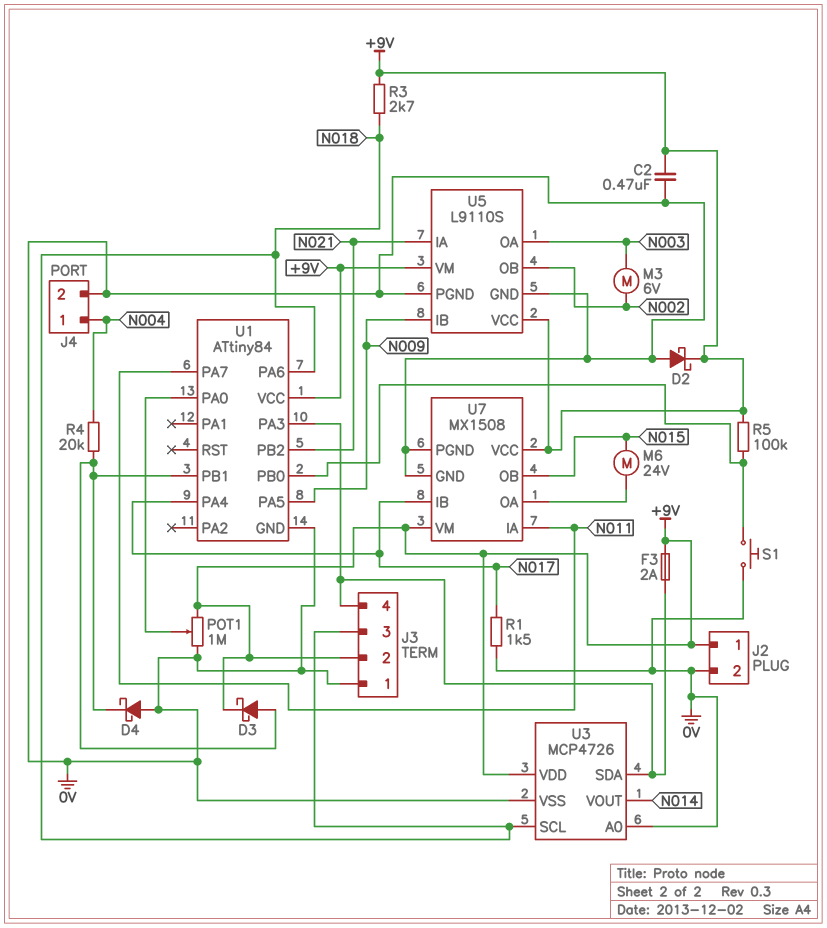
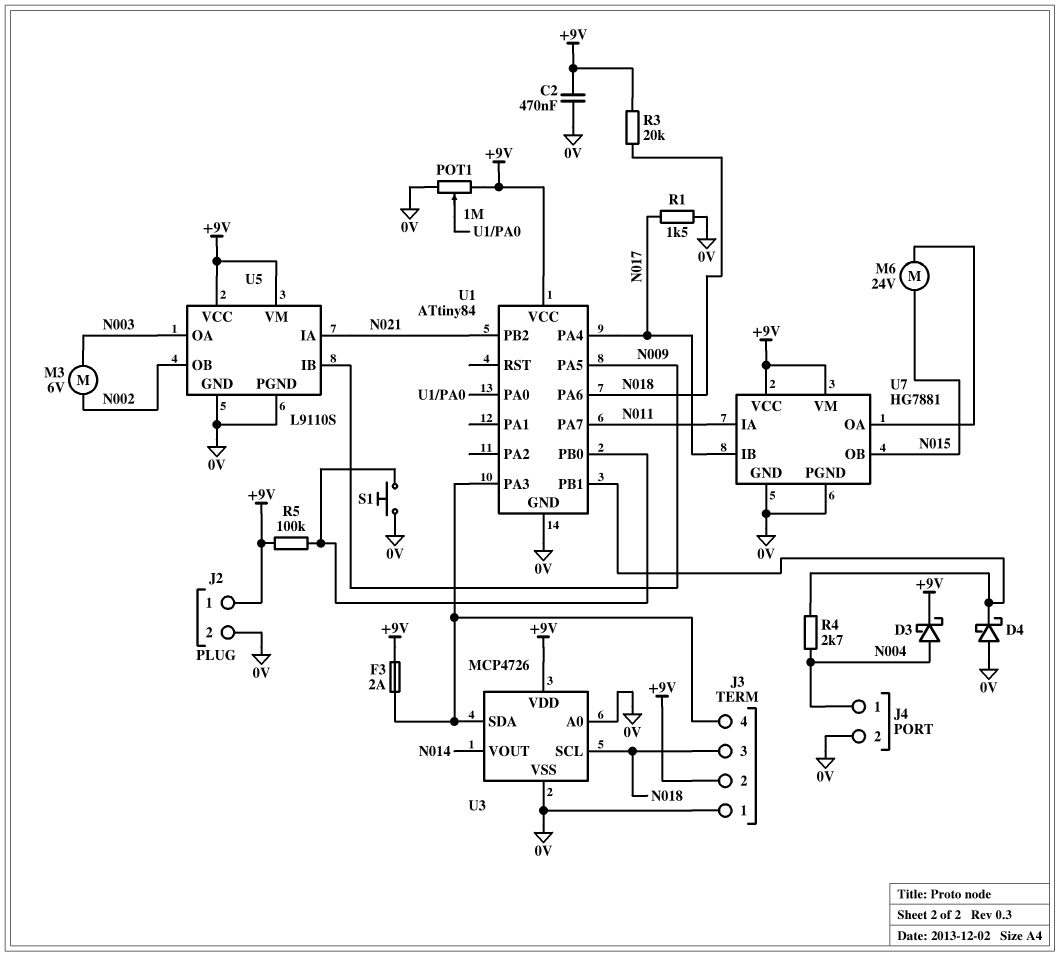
D2: schottky (A 0V, K +9V) -> none
D3: schottky (A U1/PB1, K +9V) -> schottky (A N004, K +9V)
R3: 2.7k (+9V, N018) -> 20k (+9V, N018)
R4: 20k (N004, U1/PB1) -> 2.7k (N004, U1/PB1)
U7: MX1508 -> HG7881

